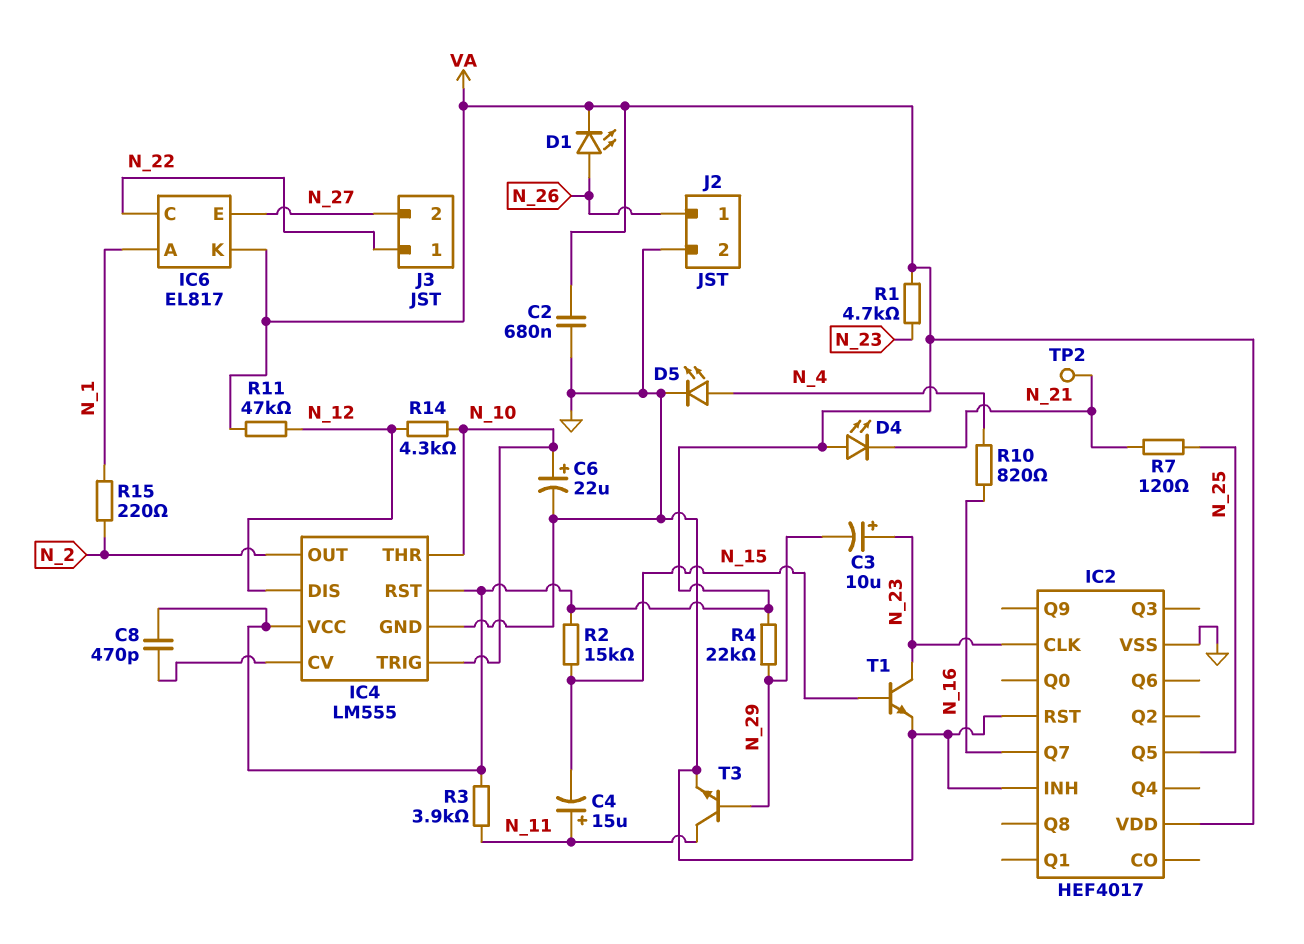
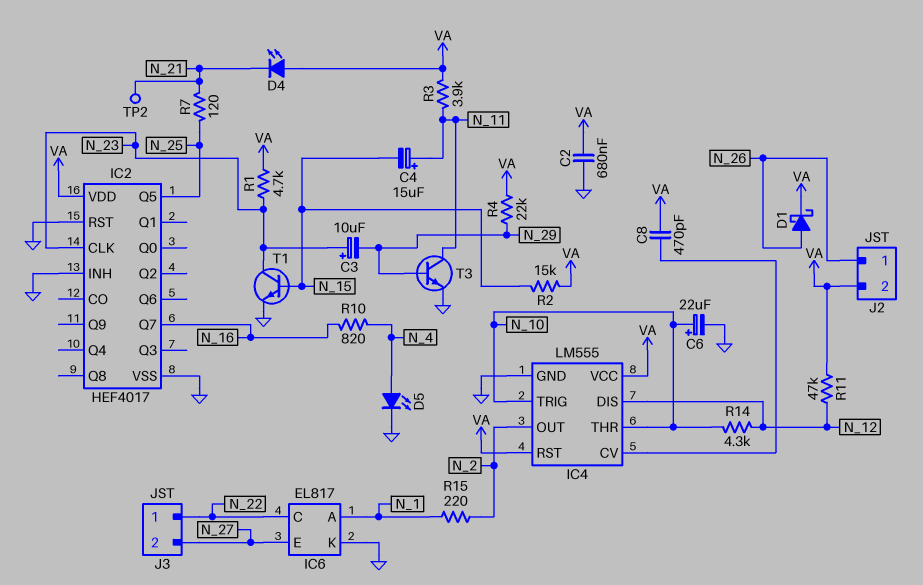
D1: LED (A N_26, K VA) -> schottky (A N_26, K VA)
IC6 pin K: VA -> GND
J2 pin 2: GND -> VA

